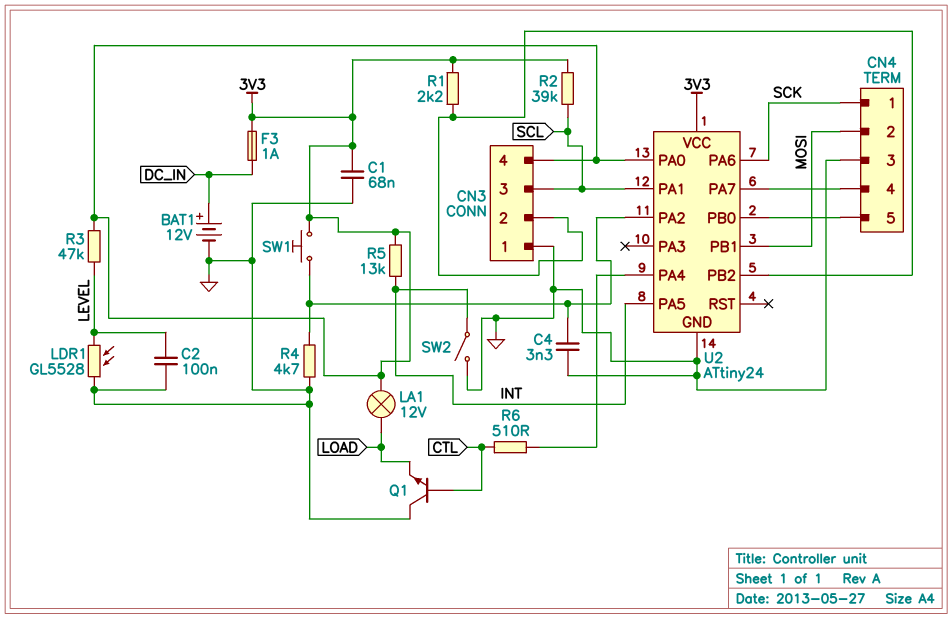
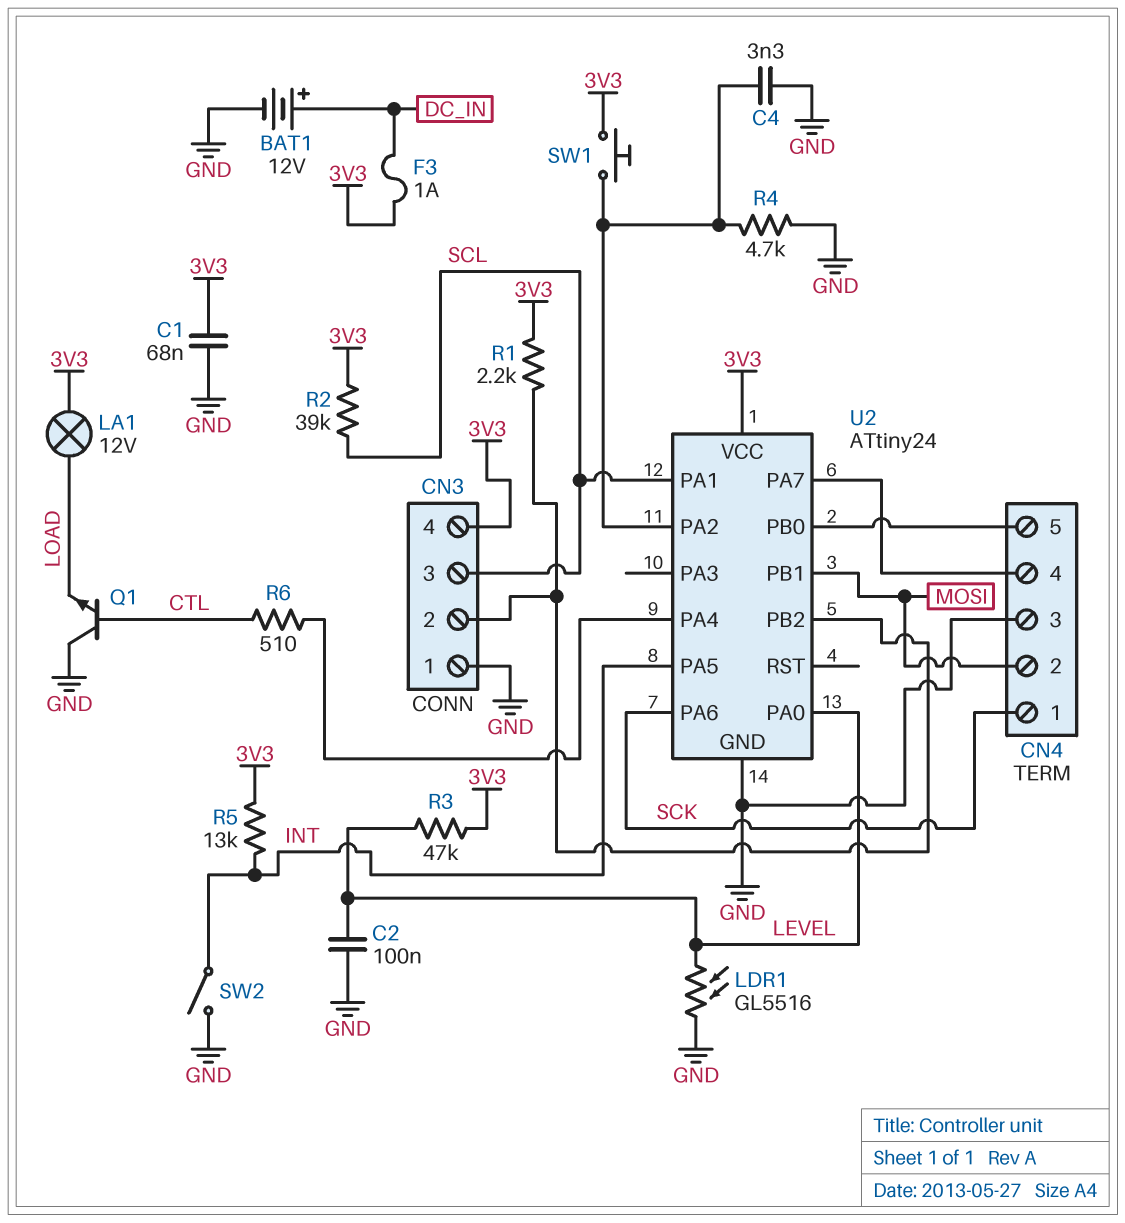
LDR1: GL5528 (GND, LEVEL) -> GL5516 (GND, LEVEL)
U2 pin PA0: 3V3 -> LEVEL

